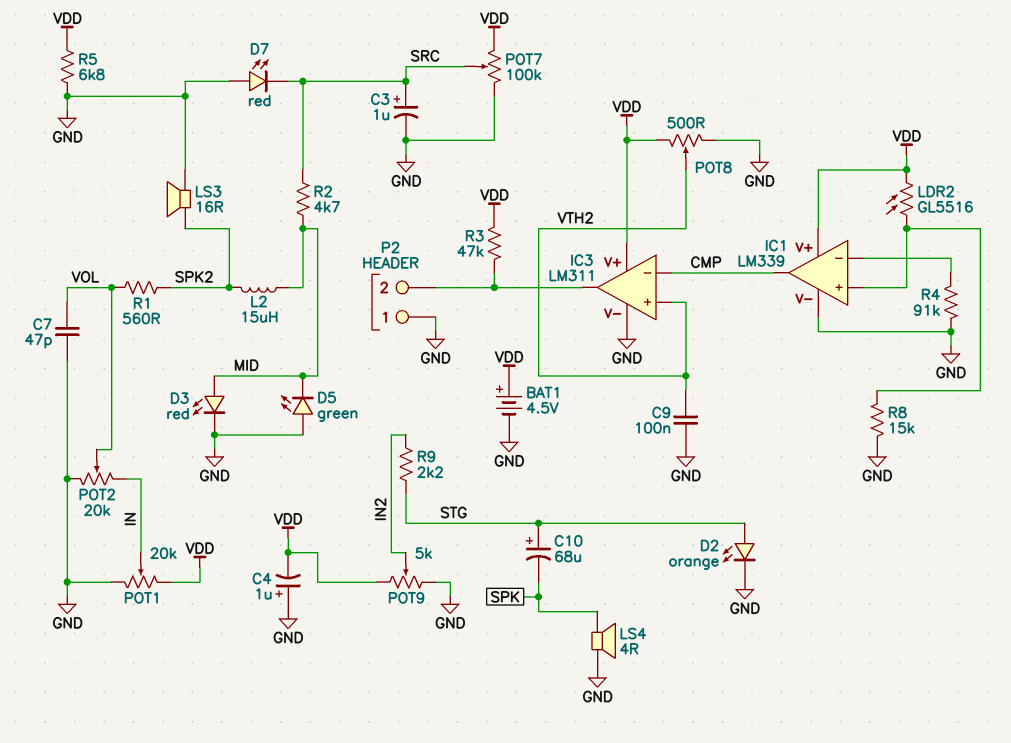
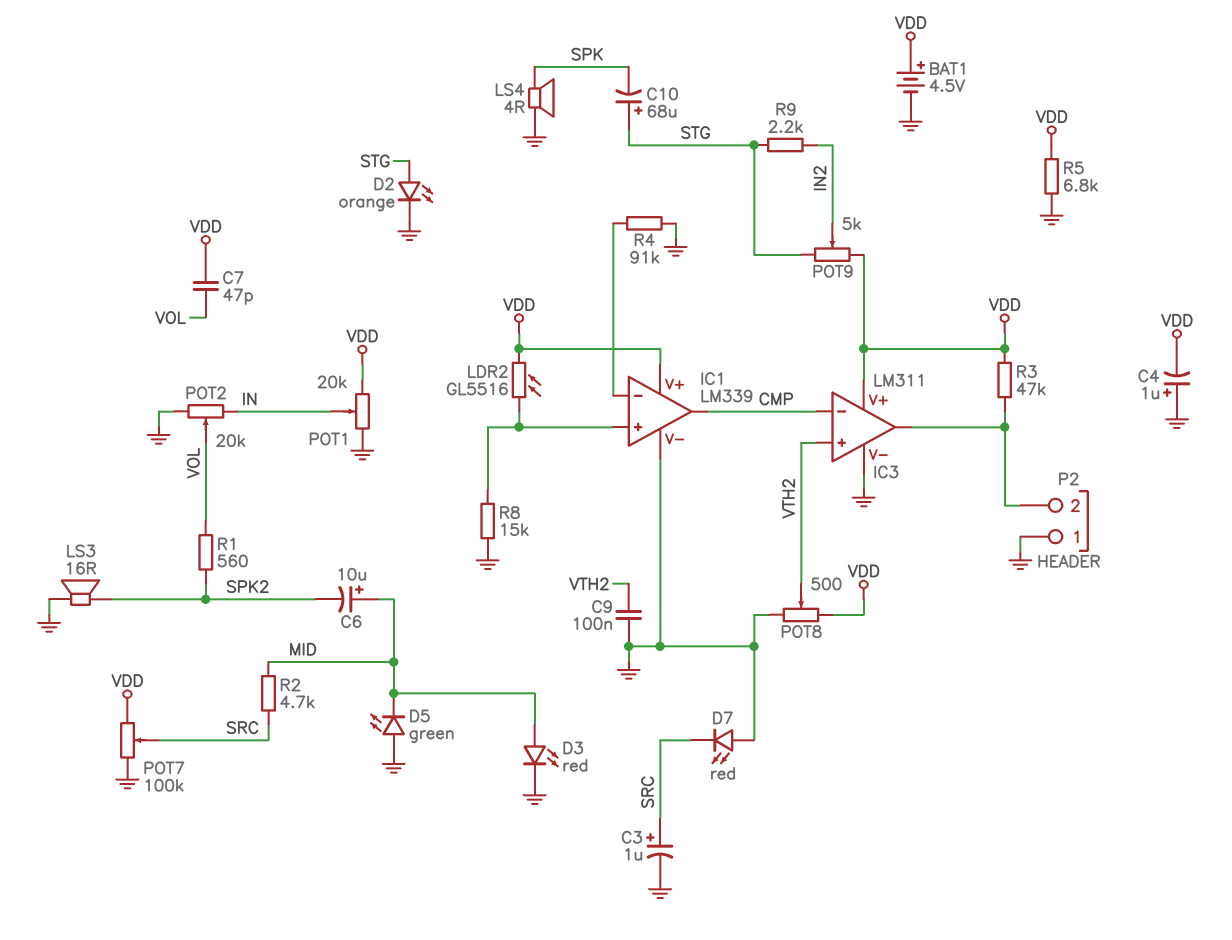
C6: none -> 10uF (plus MID, minus SPK2)
C7: 47pF (GND, VOL) -> 47pF (VDD, VOL)
L2: 15uH (MID, SPK2) -> none
POT9: 5k (GND, VDD, wiper IN2) -> 5k (STG, VDD, wiper IN2)

